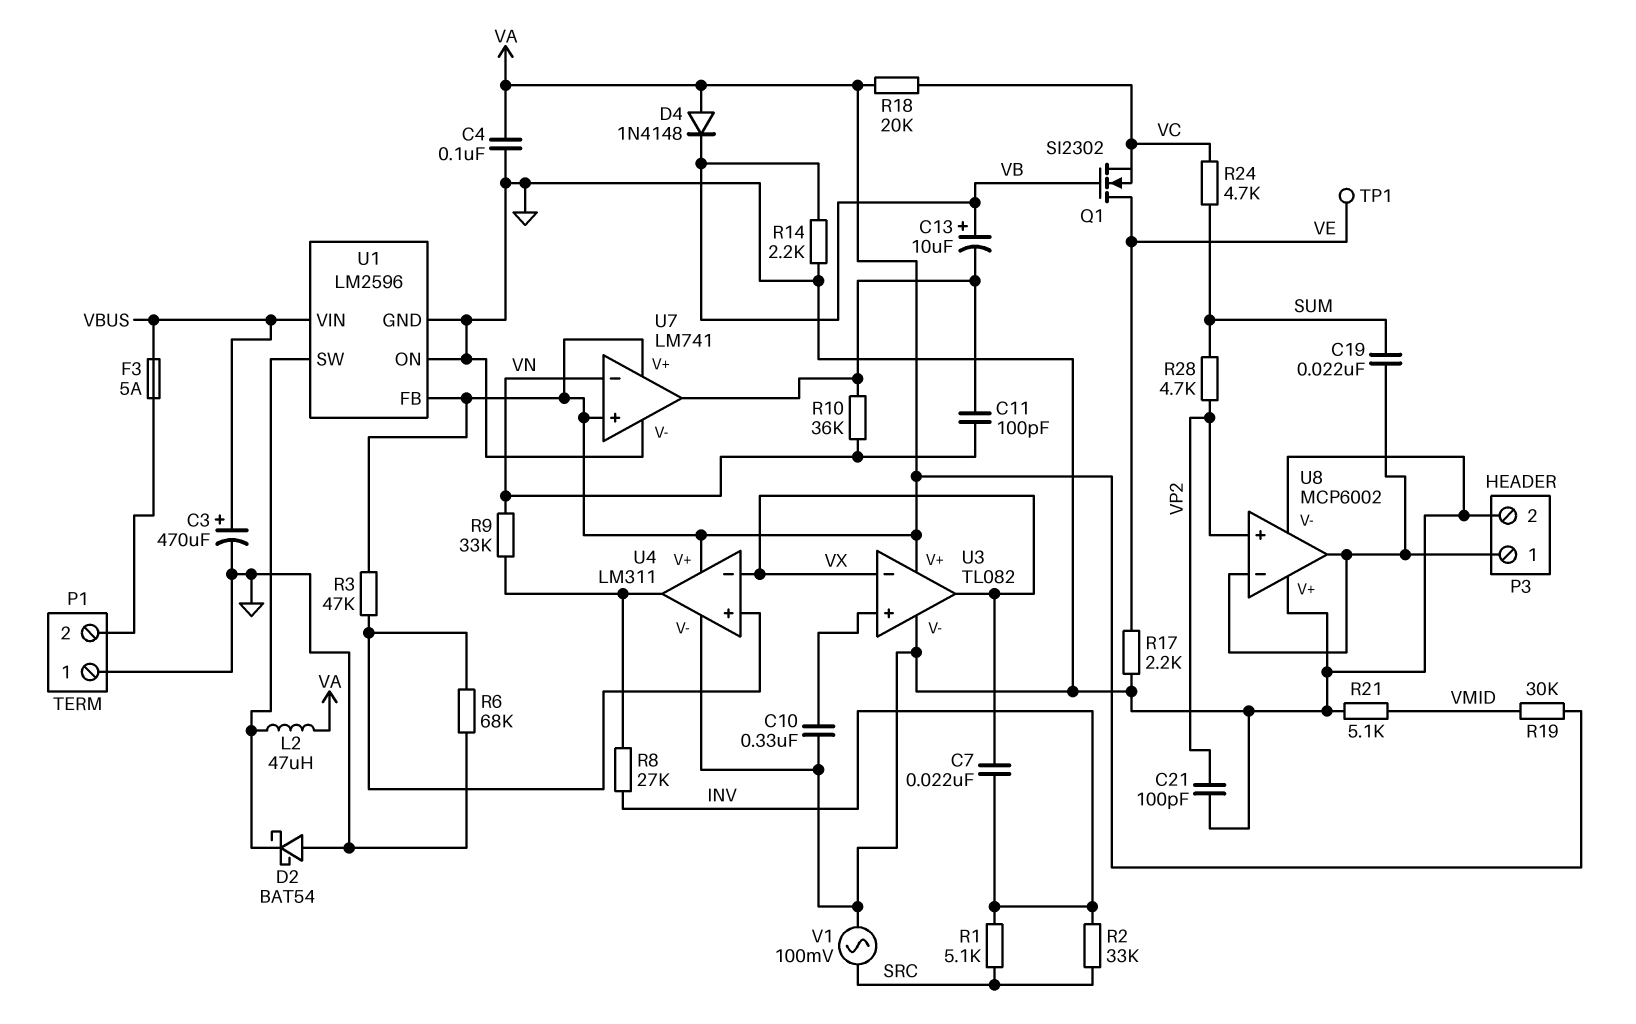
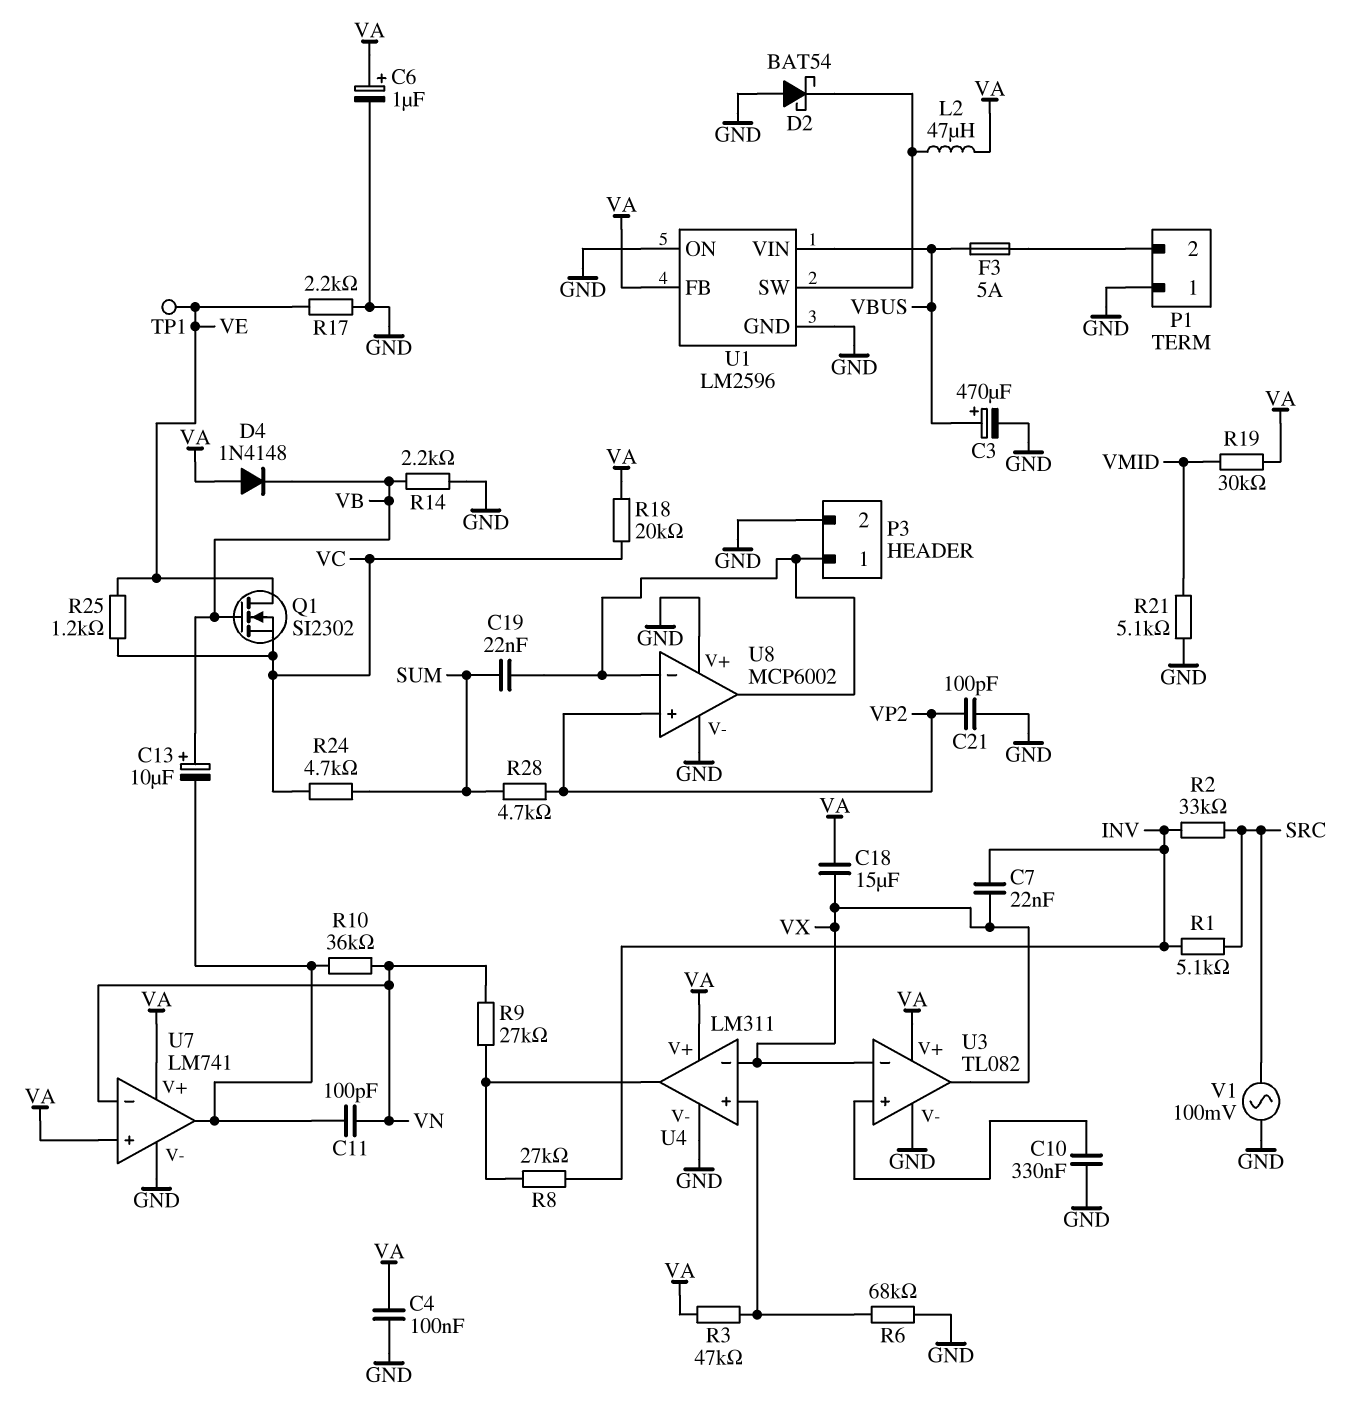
C6: none -> 1uF (plus VA, minus GND)
C18: none -> 15uF (VA, VX)
R9: 33k (U4/out, VN) -> 27k (U4/out, VN)
R25: none -> 1.2k (VC, VE)

